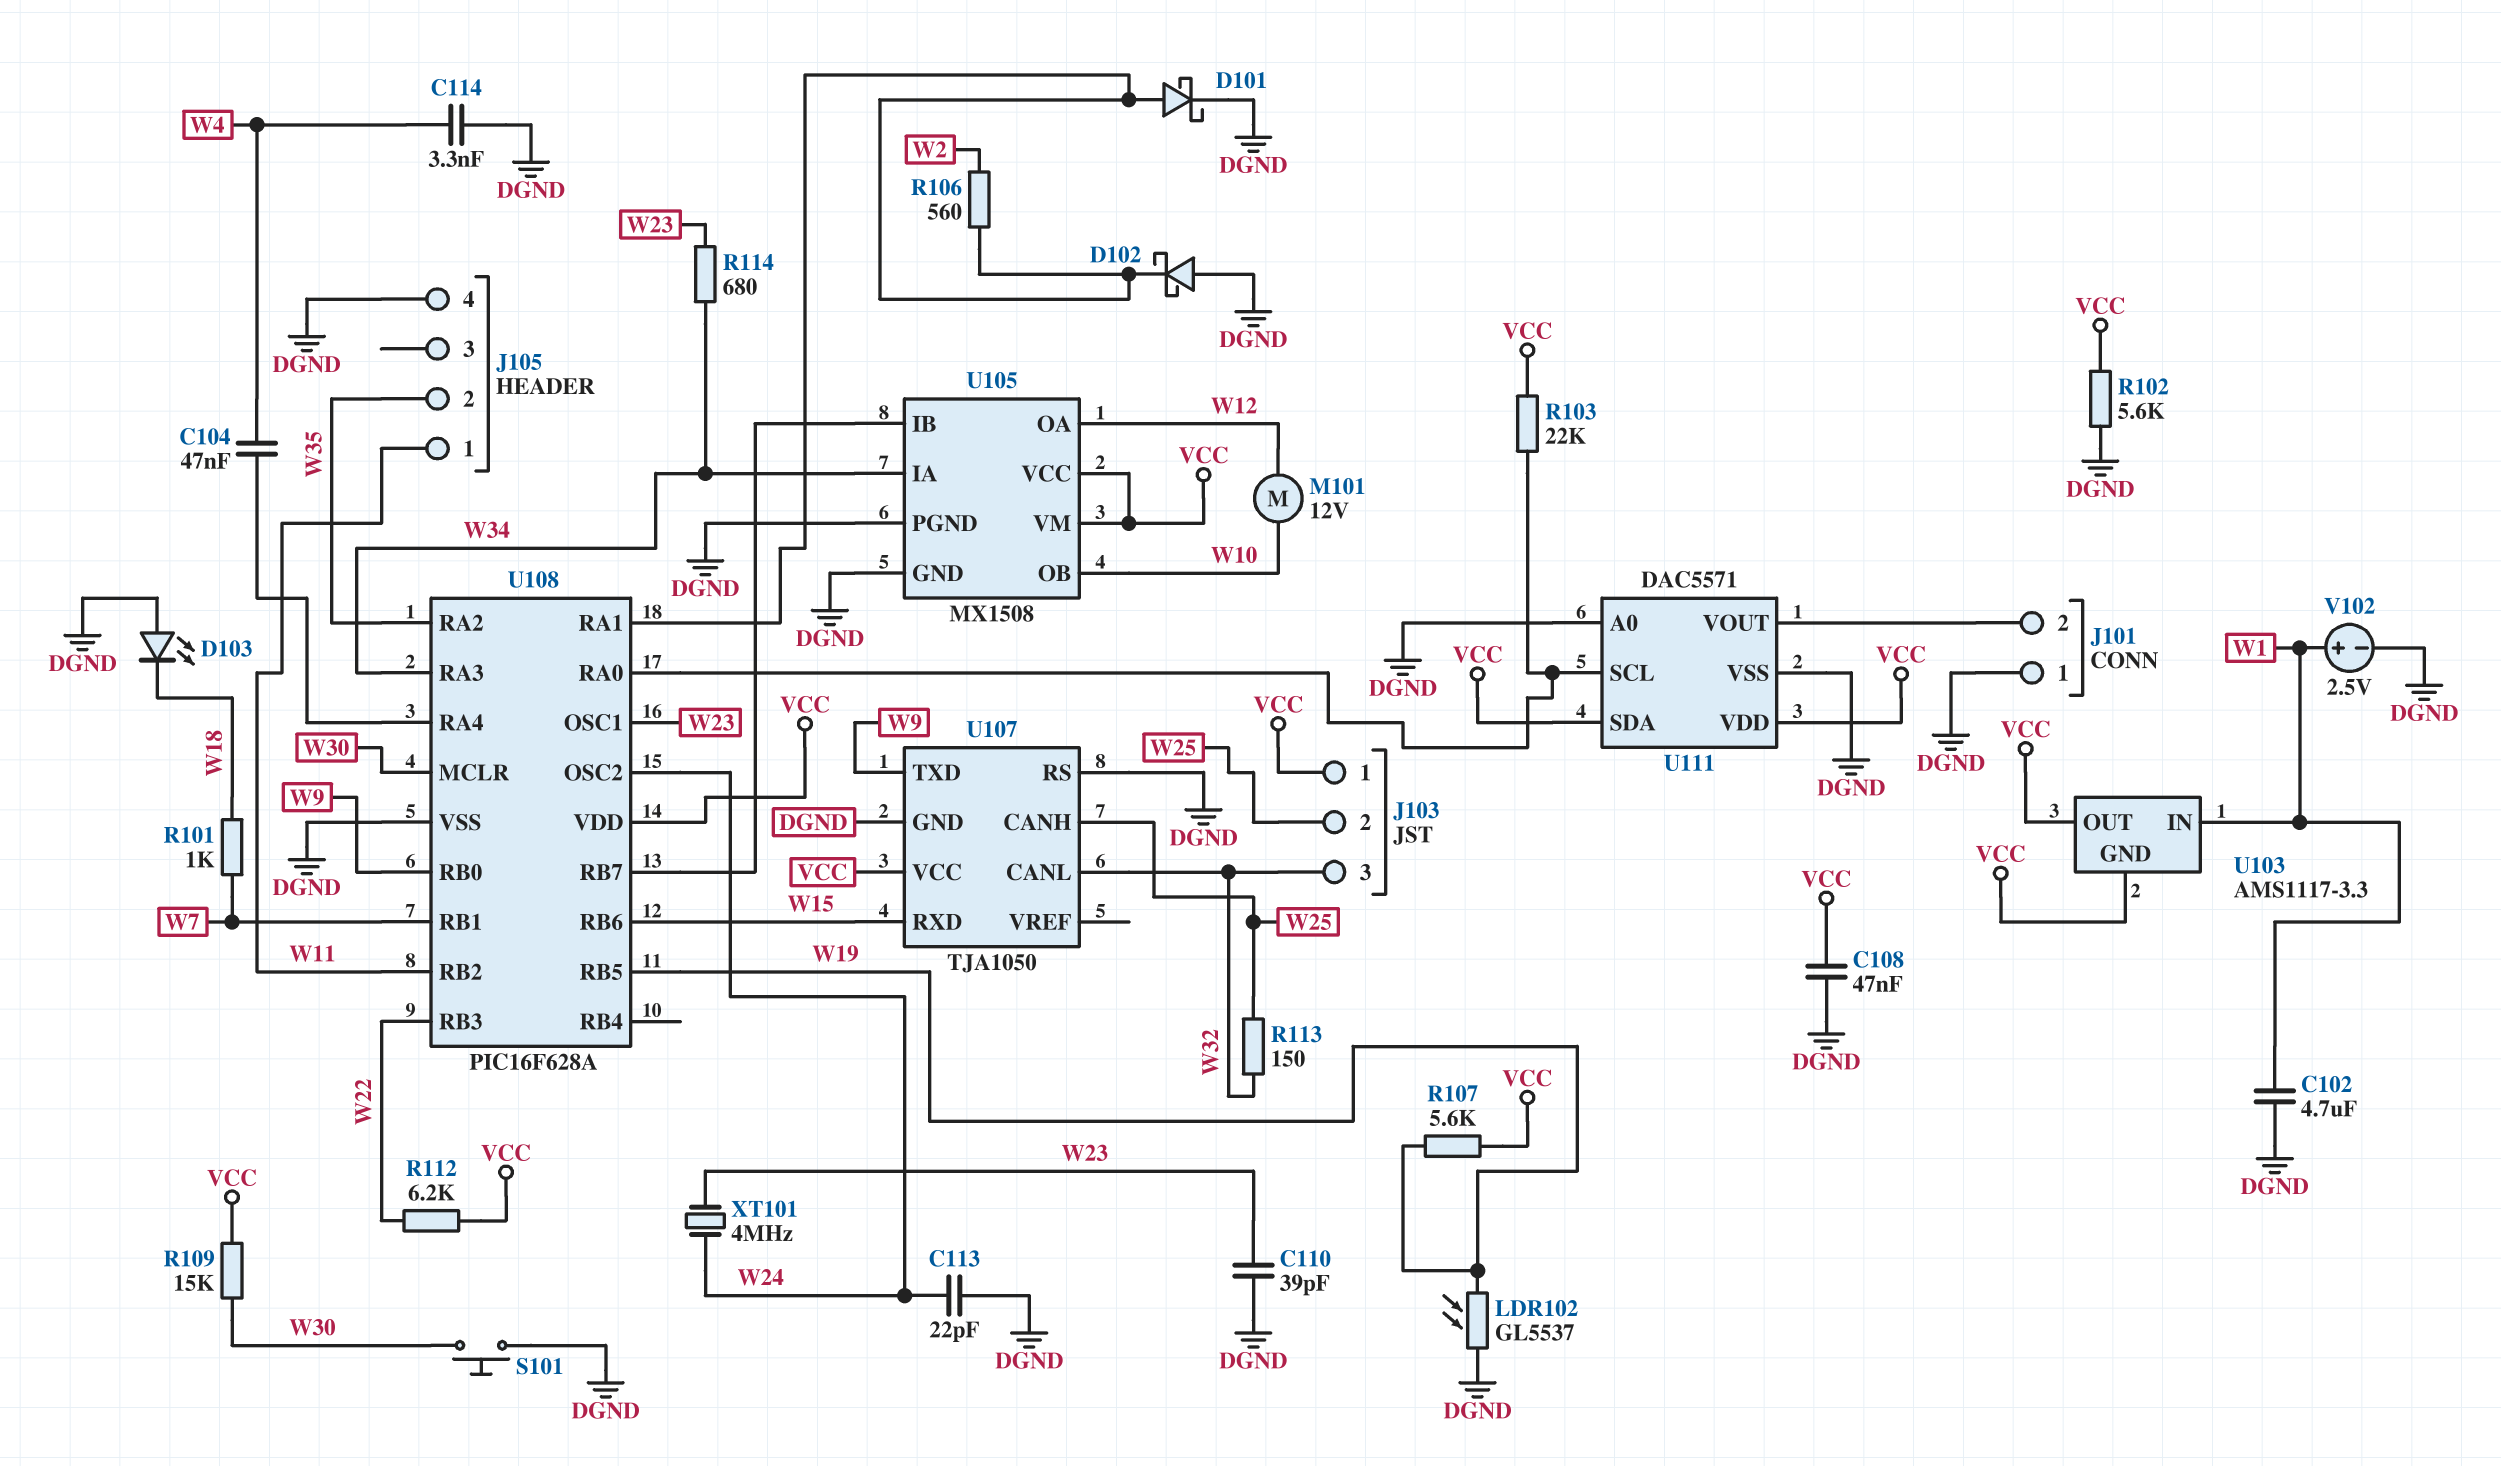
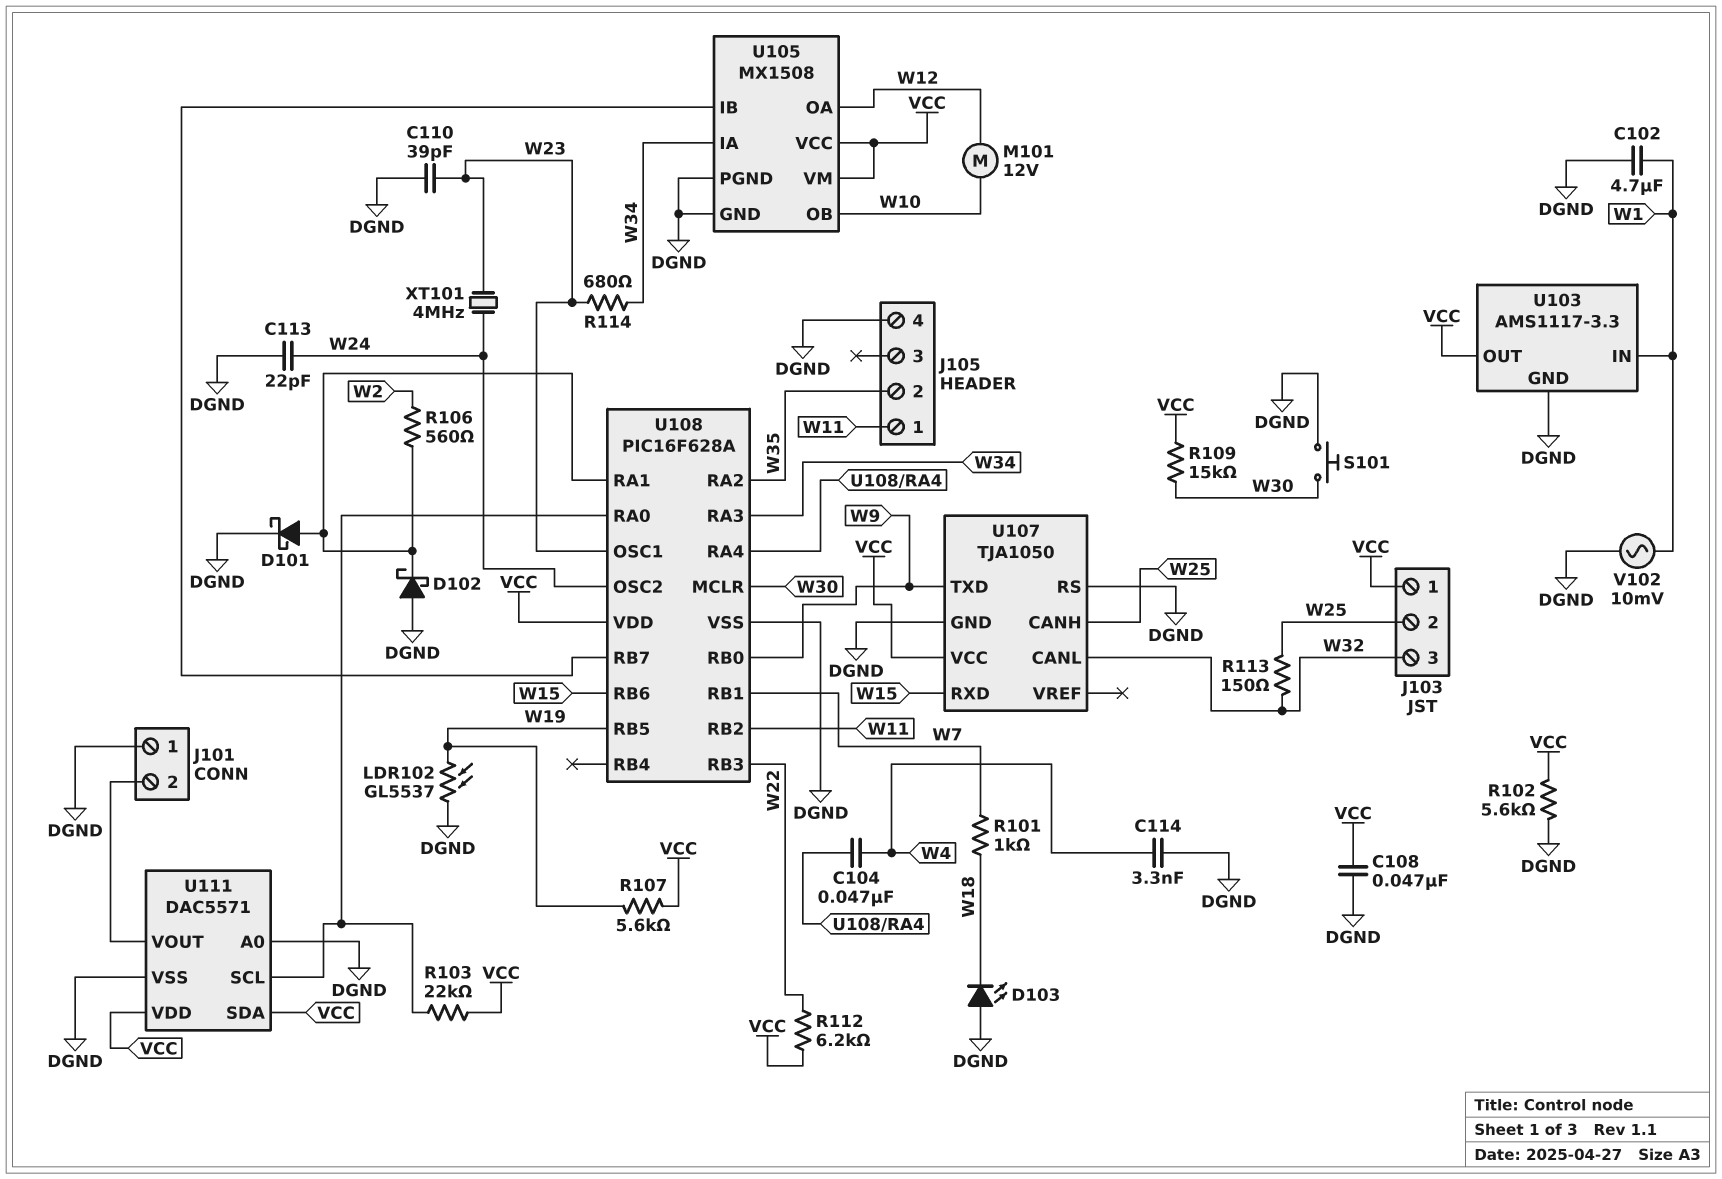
U103 pin GND: VCC -> DGND
V102: 2.5V (plus W1, minus DGND) -> AC 10mV (DGND, W1)

